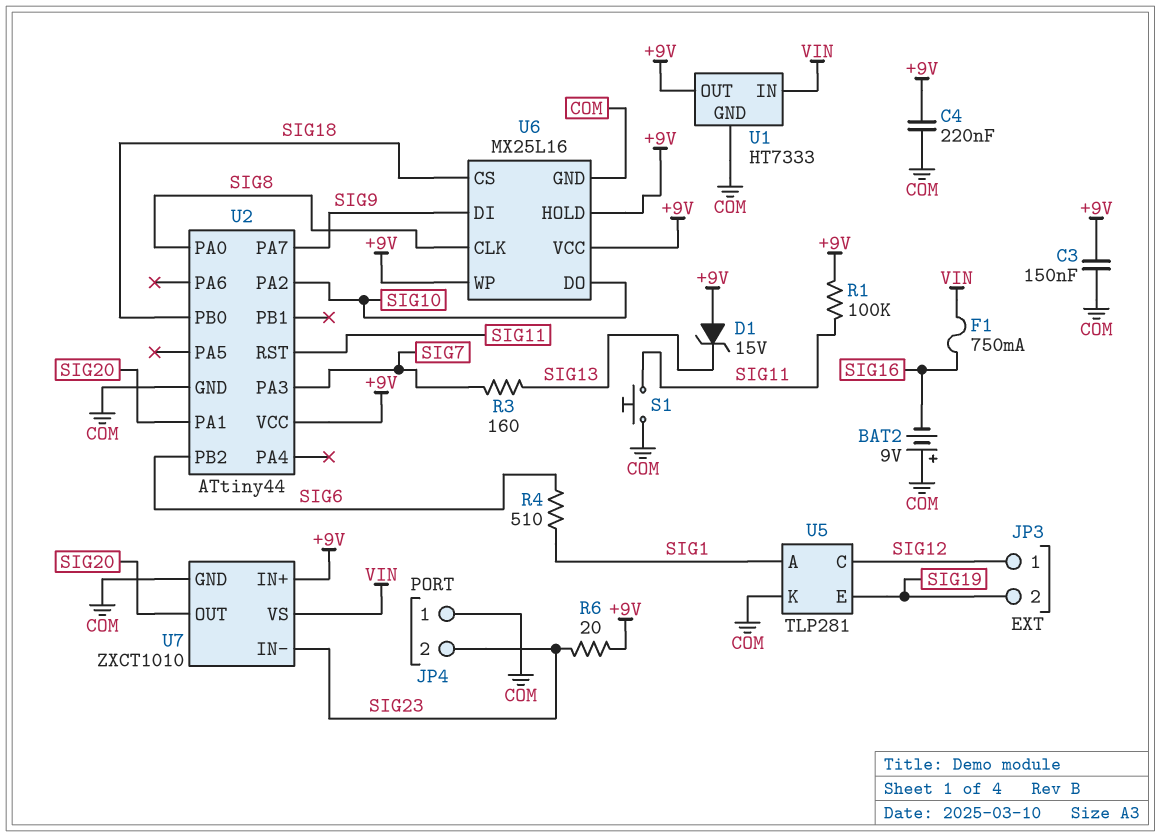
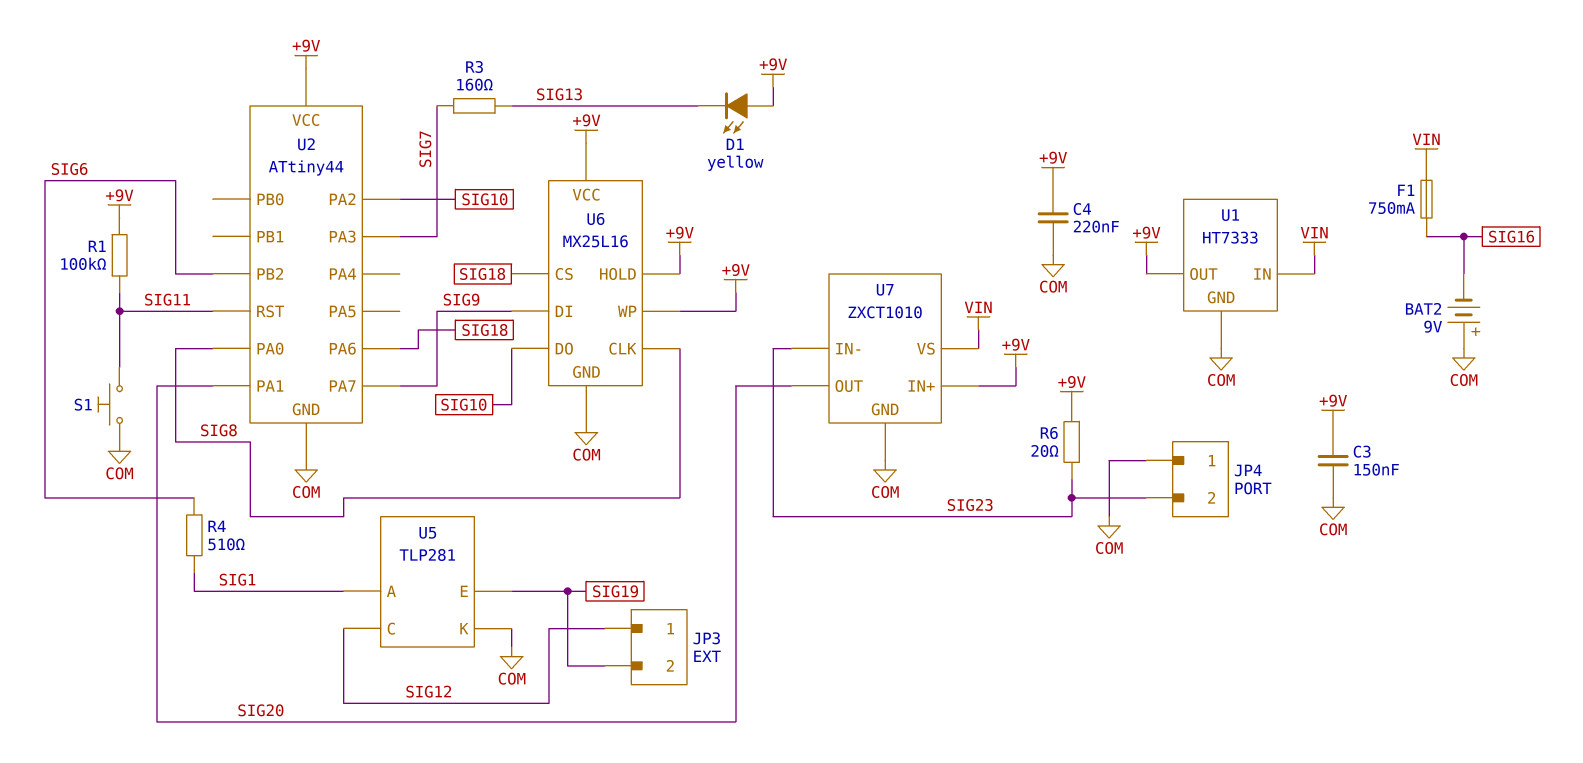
D1: zener 15V (A +9V, K SIG13) -> LED yellow (A +9V, K SIG13)
U2 pin PA6: none -> SIG18
U2 pin PB0: SIG18 -> none

